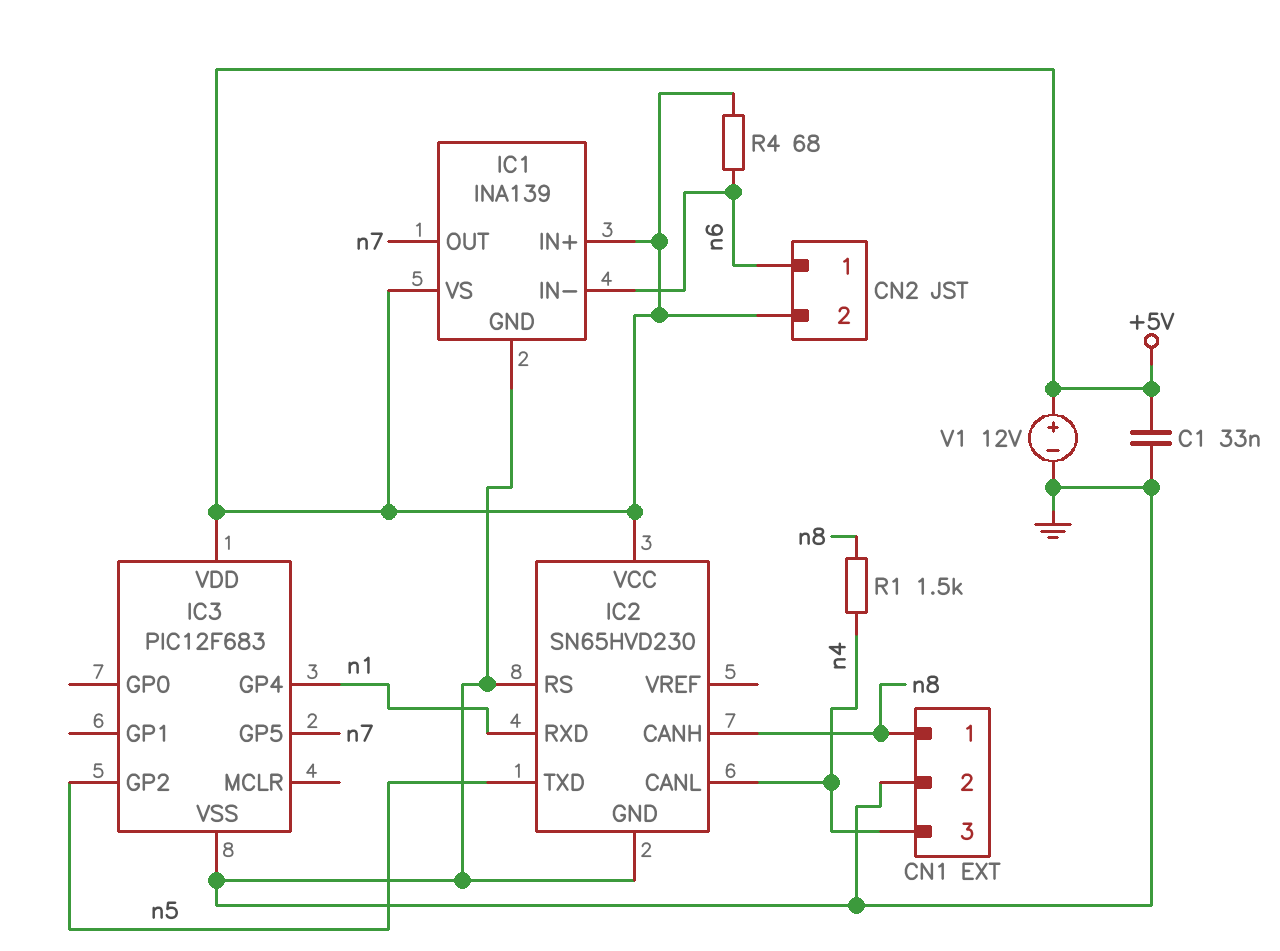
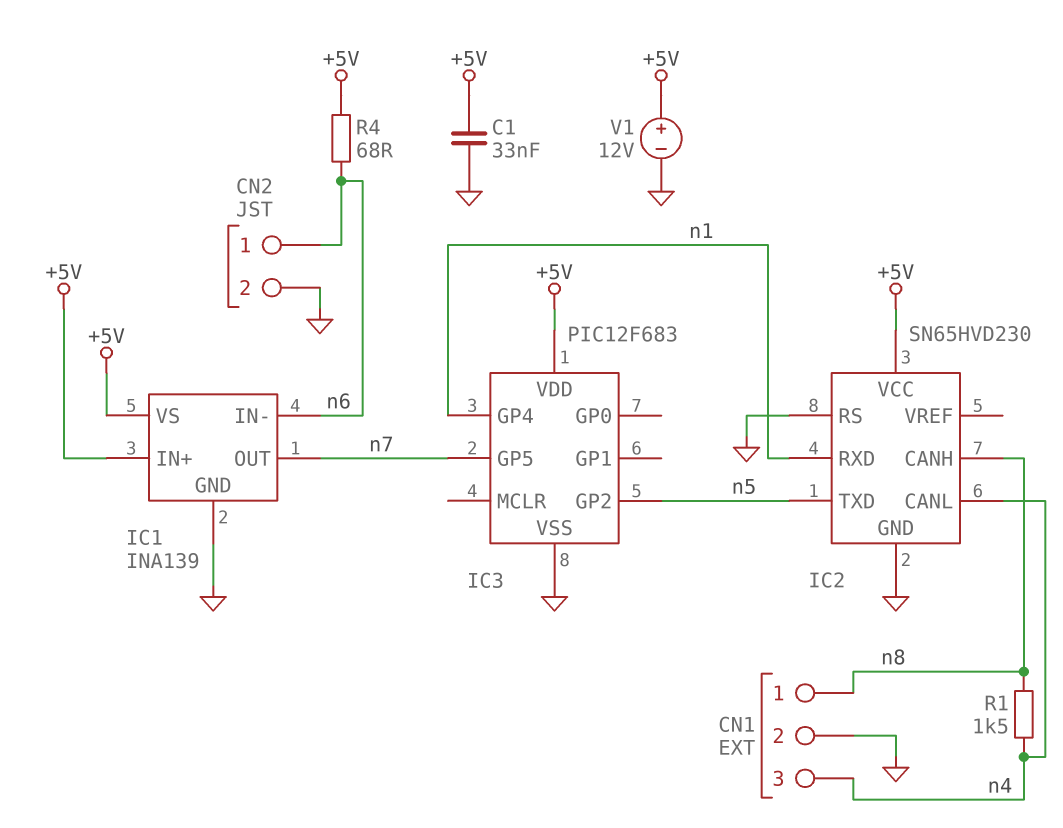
CN2 pin 2: +5V -> GND

